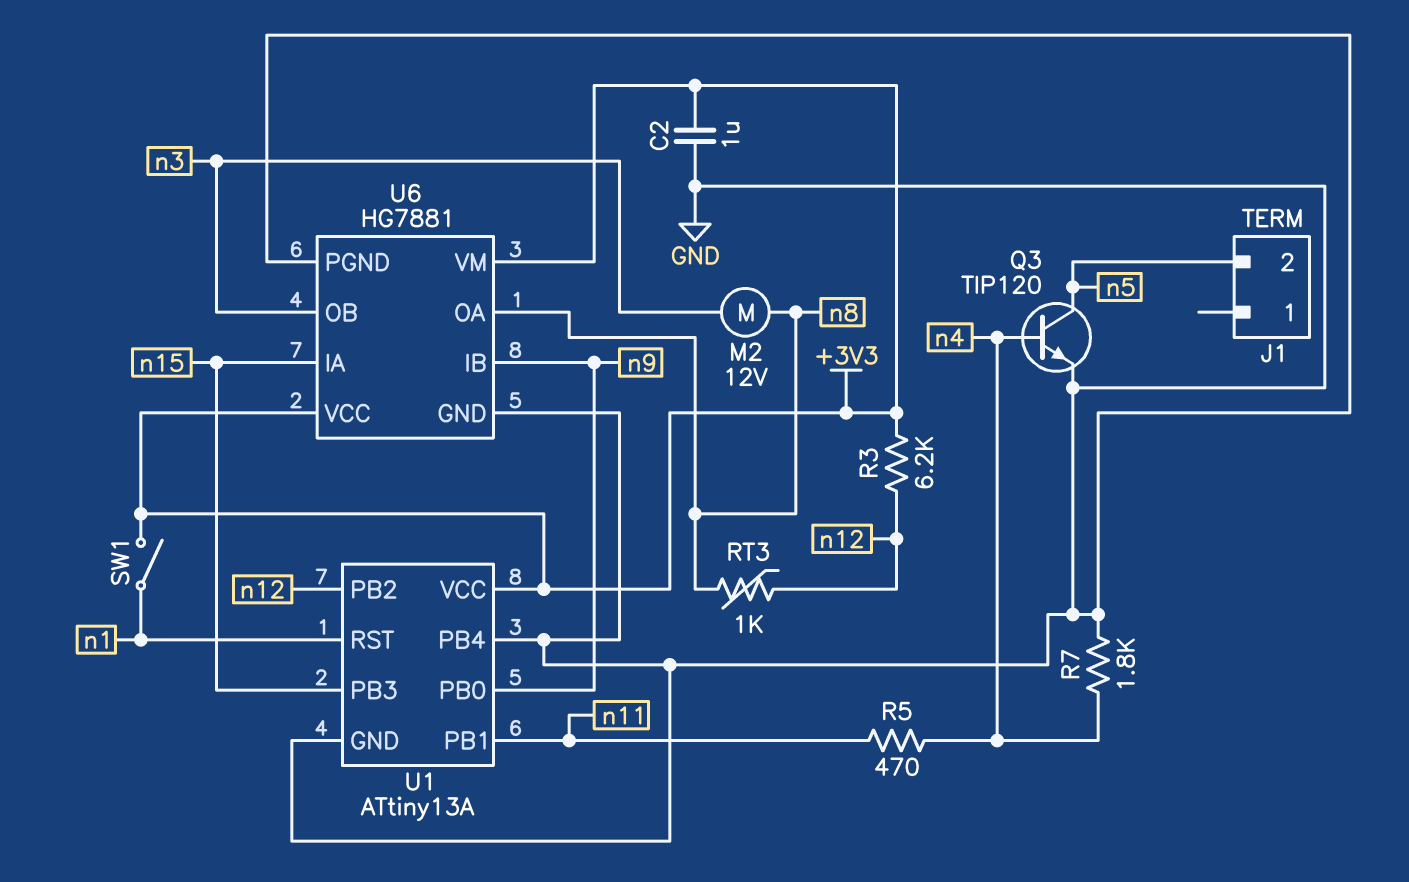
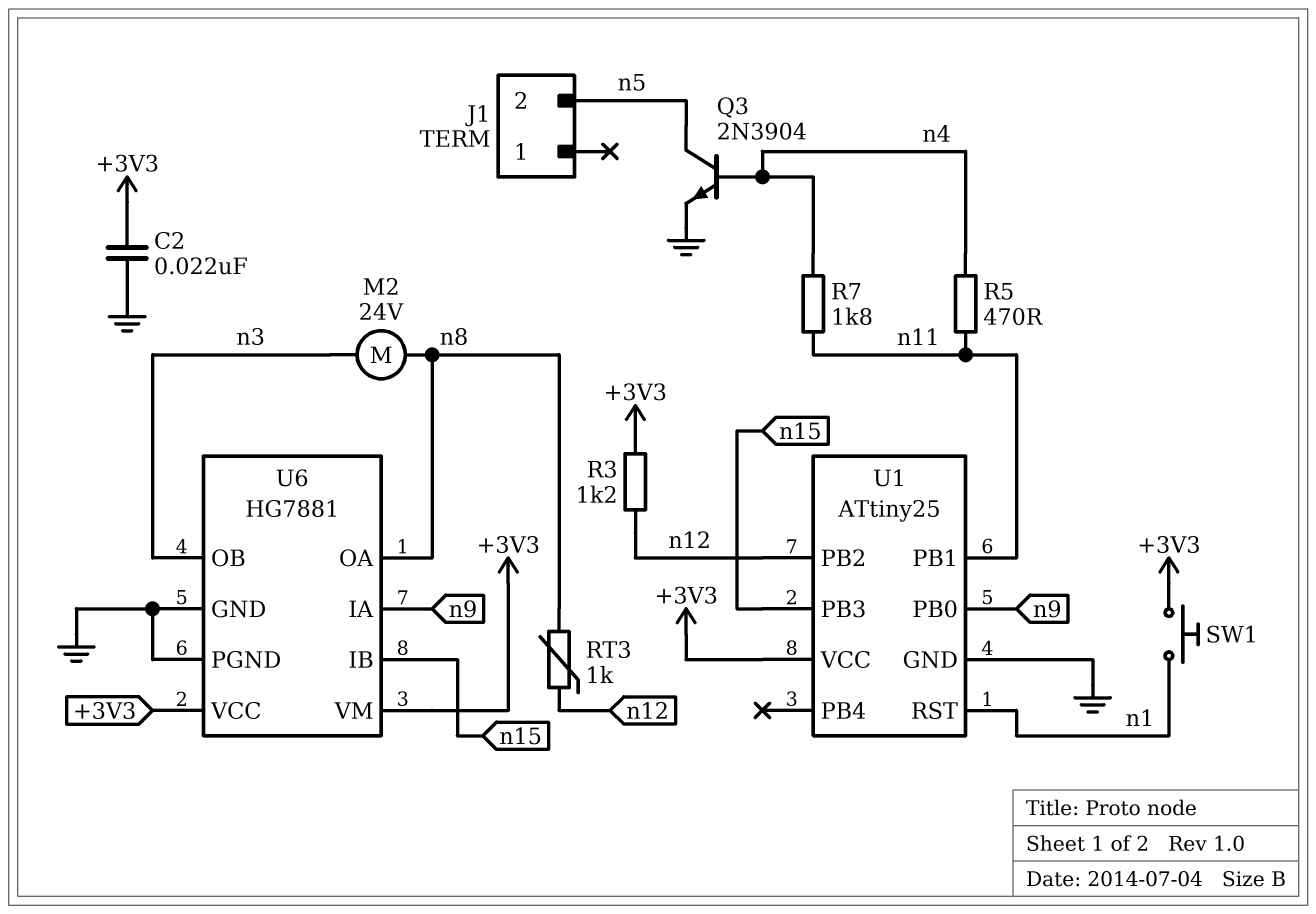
C2: 1uF (+3V3, GND) -> 22nF (+3V3, GND)
M2: motor 12V (n3, n8) -> motor 24V (n3, n8)
Q3: NPN TIP120 (B n4, C n5, E GND) -> NPN 2N3904 (B n4, C n5, E GND)
R3: 6.2k (+3V3, n12) -> 1.2k (+3V3, n12)
R7: 1.8k (GND, n4) -> 1.8k (n4, n11)
SW1: switch (+3V3, n1) -> button (+3V3, n1)
U1: ATtiny13A -> ATtiny25
U1 pin PB4: GND -> none
U6 pin IA: n15 -> n9
U6 pin IB: n9 -> n15

